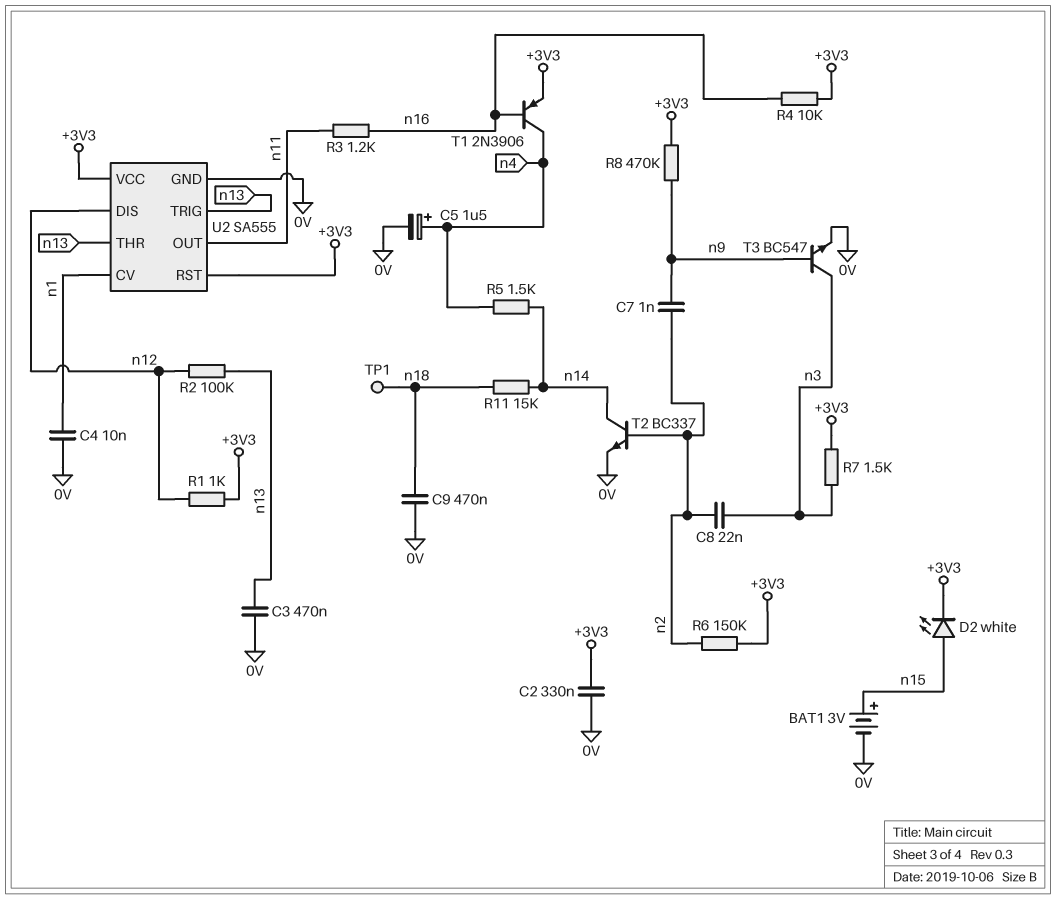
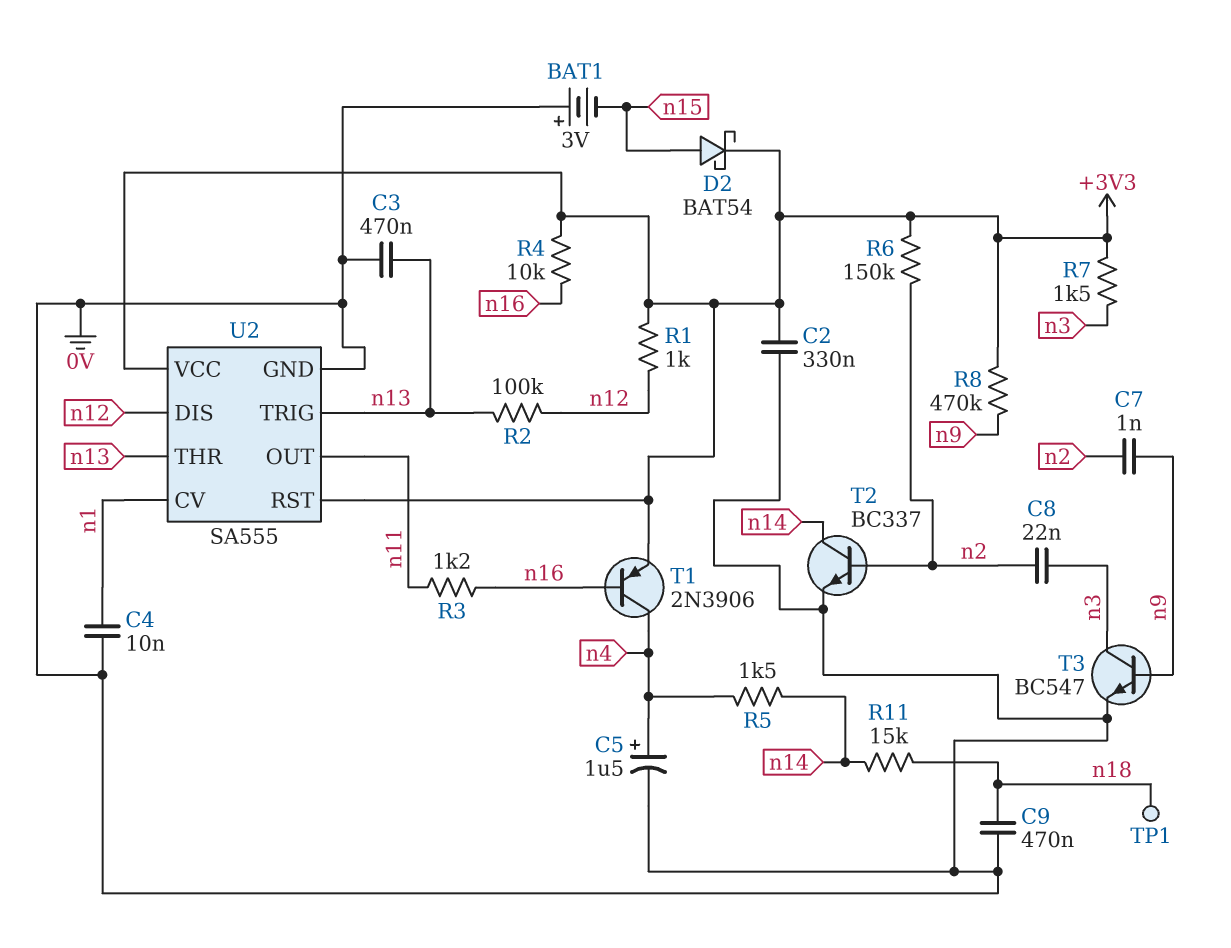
BAT1: 3V (plus n15, minus 0V) -> 3V (plus 0V, minus n15)
D2: LED white (A n15, K +3V3) -> schottky BAT54 (A n15, K +3V3)

